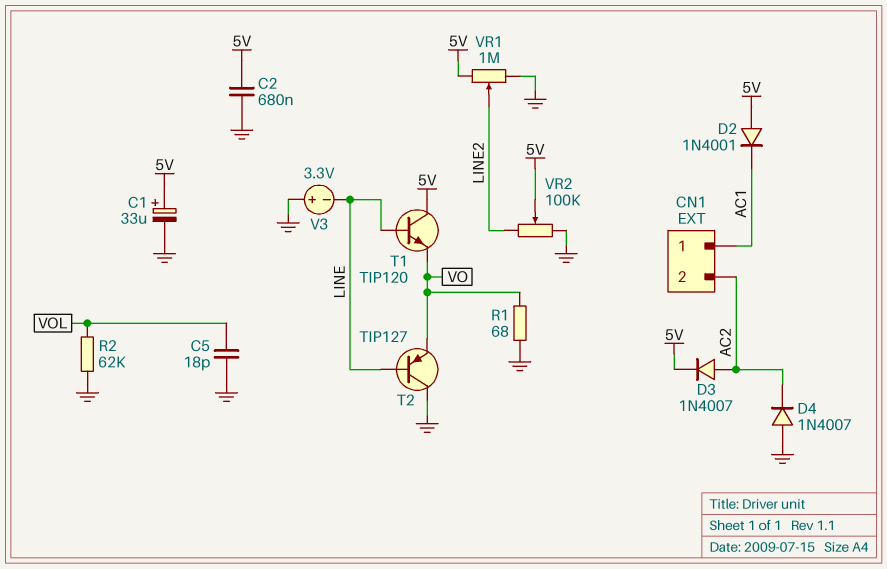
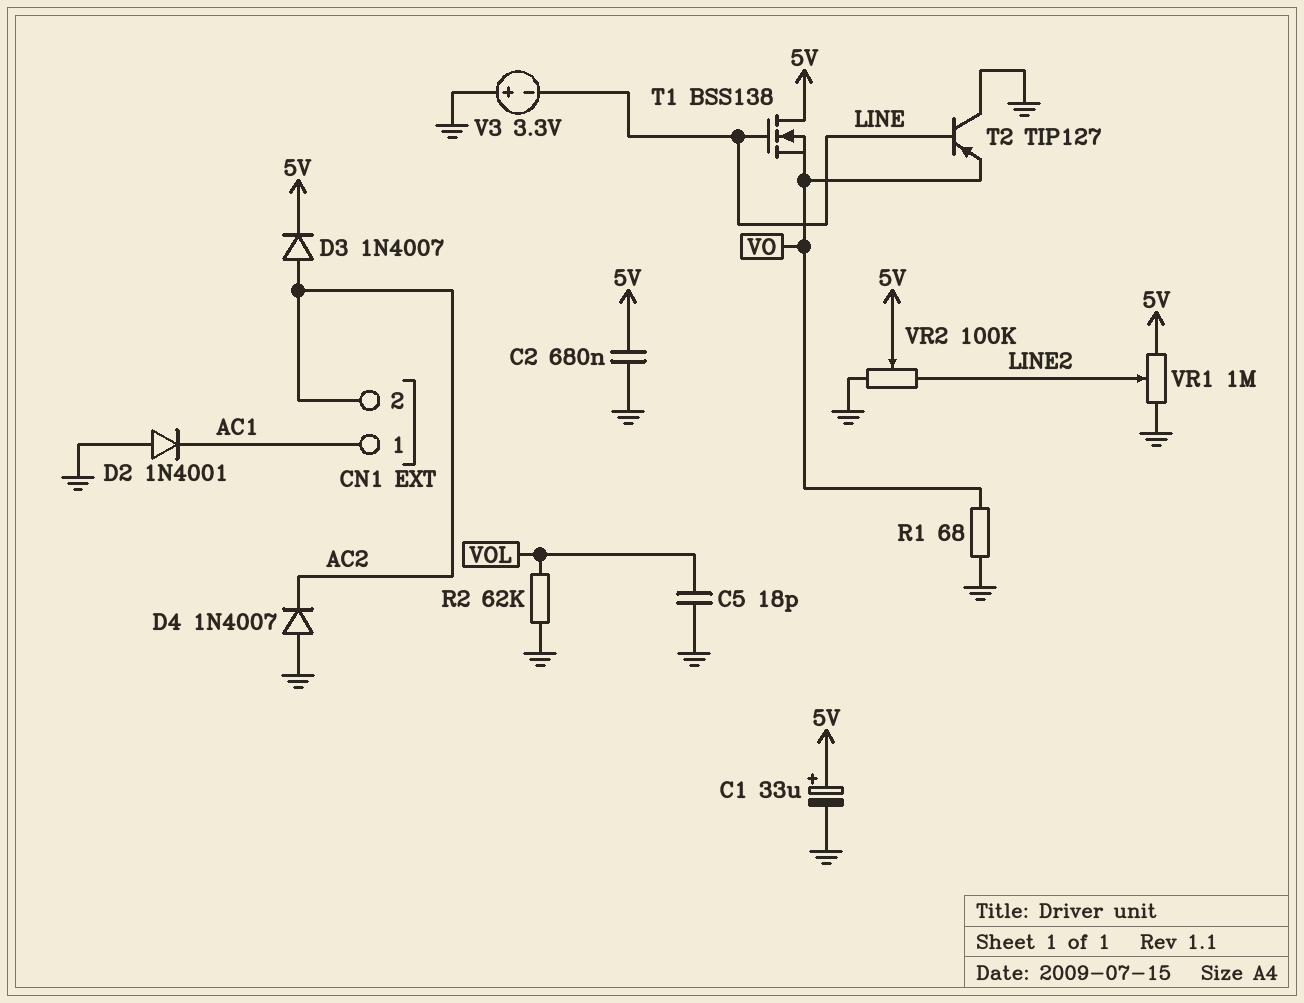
D2: diode 1N4001 (A 5V, K AC1) -> diode 1N4001 (A GND, K AC1)
T1: NPN TIP120 (B LINE, C 5V, E VO) -> NMOS BSS138 (G LINE, D 5V, S VO)

